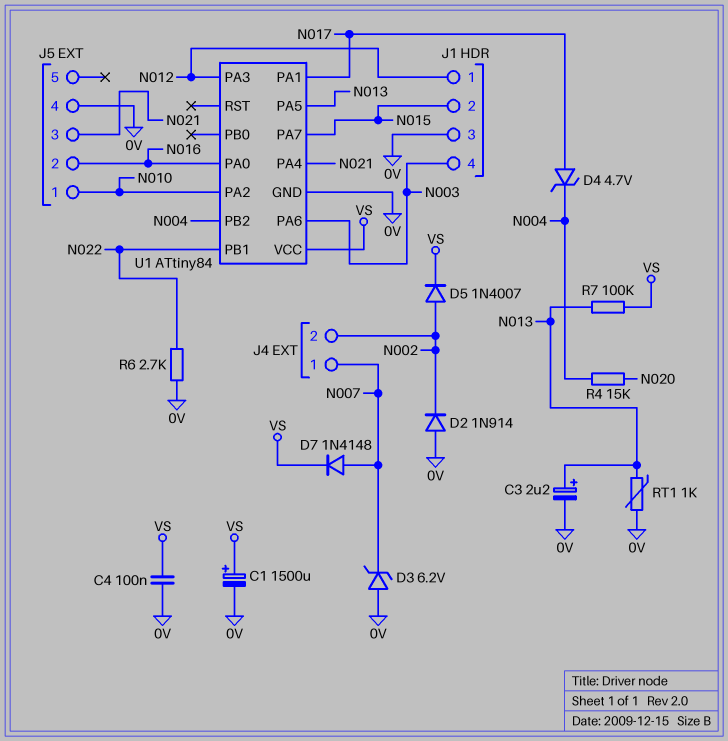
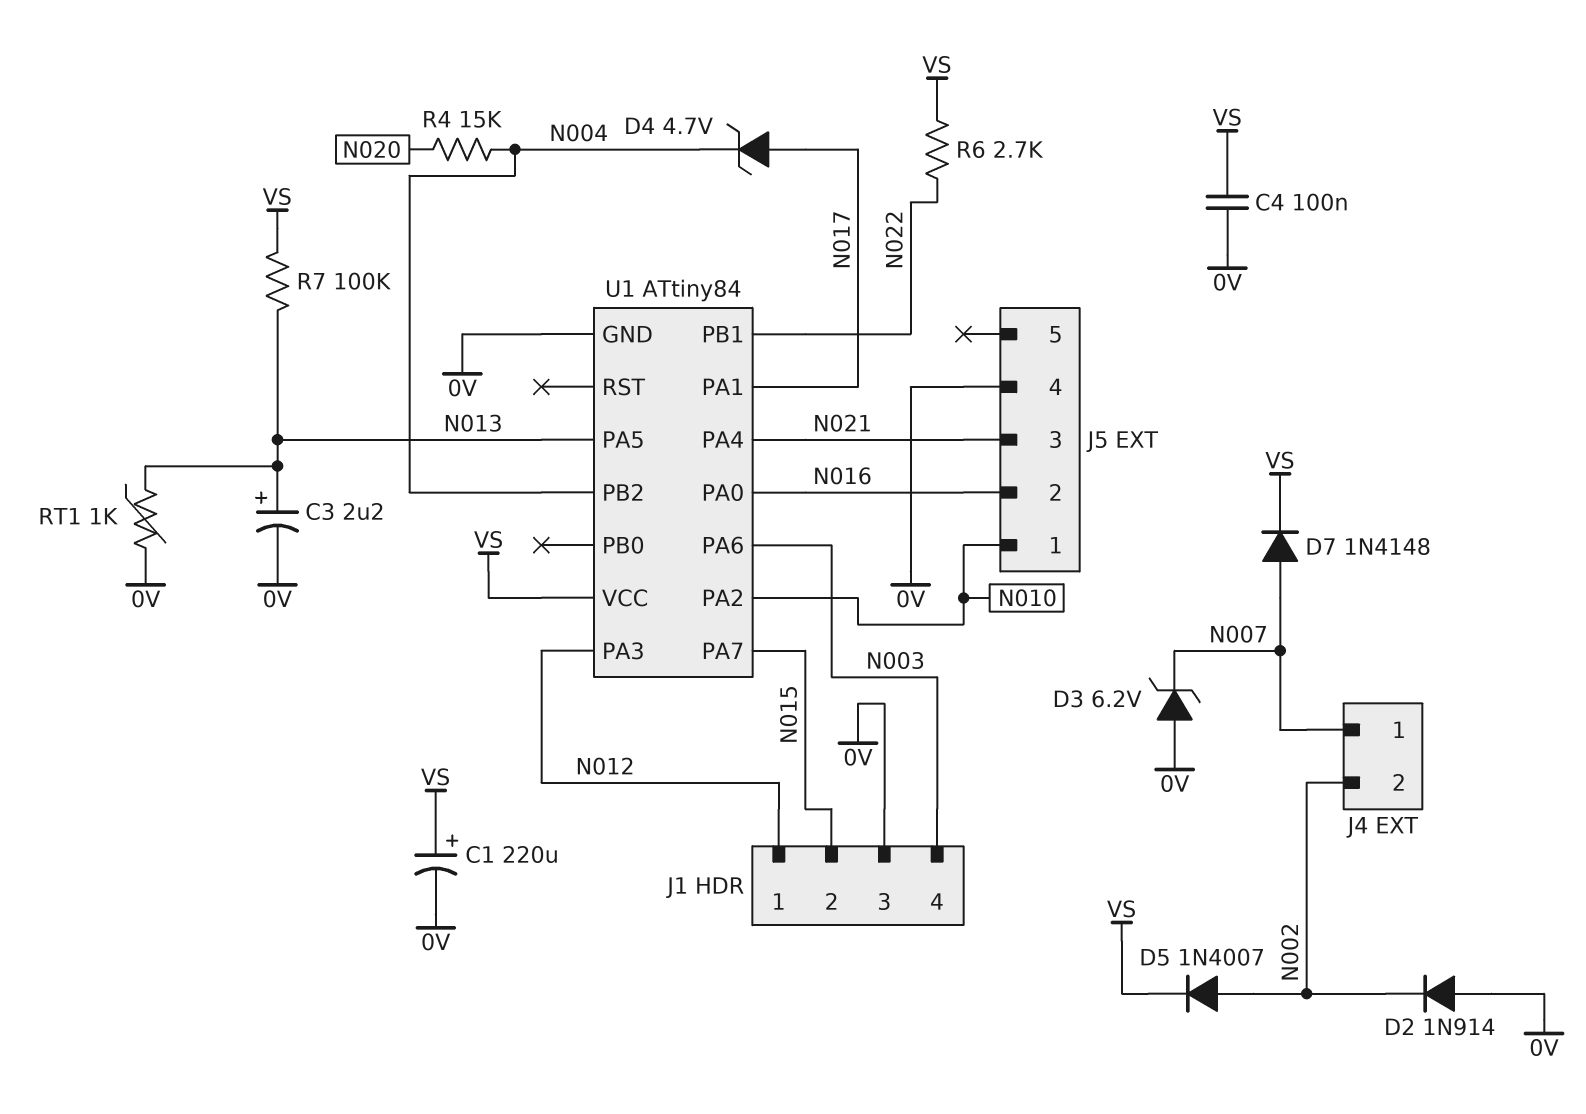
C1: 1500uF (plus VS, minus 0V) -> 220uF (plus VS, minus 0V)
R6: 2.7k (0V, N022) -> 2.7k (N022, VS)

